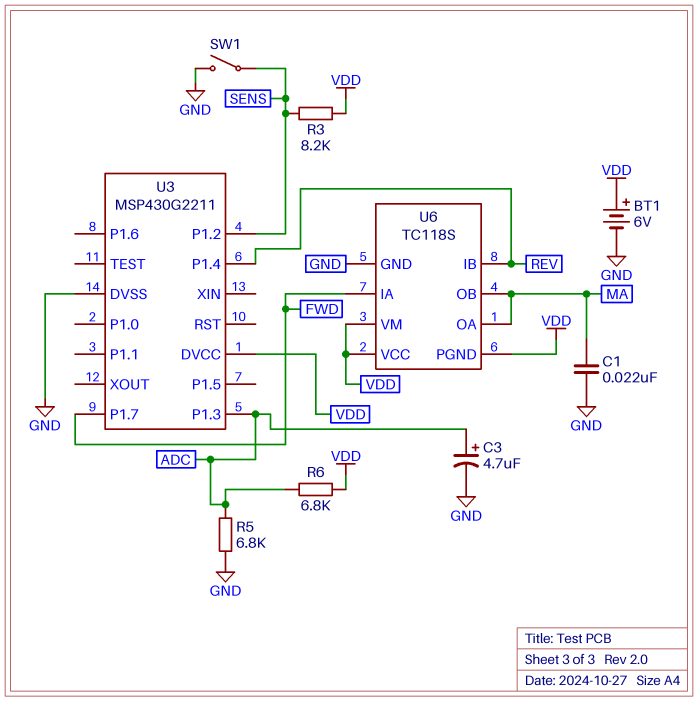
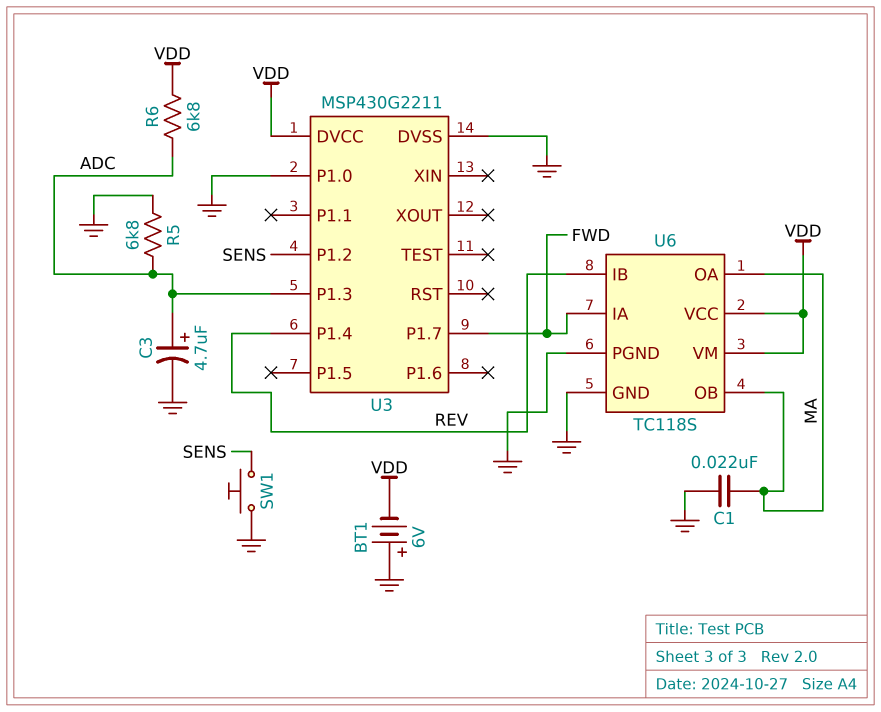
BT1: 6V (plus VDD, minus GND) -> 6V (plus GND, minus VDD)
R3: 8.2k (SENS, VDD) -> none
SW1: switch (GND, SENS) -> button (GND, SENS)
U3 pin P1.0: none -> GND
U6 pin PGND: VDD -> GND

